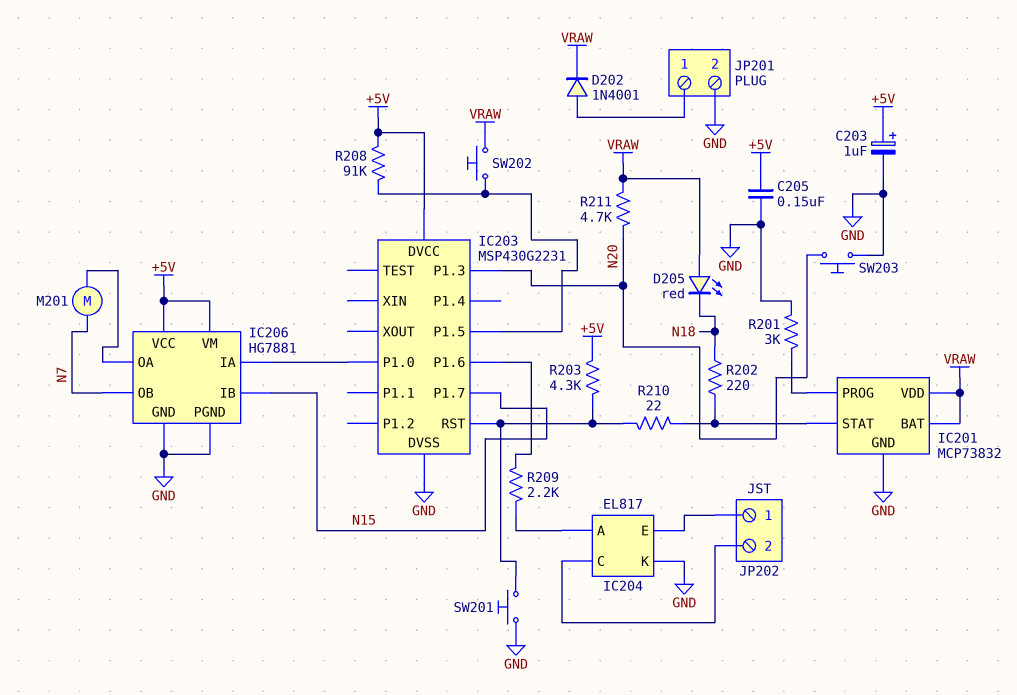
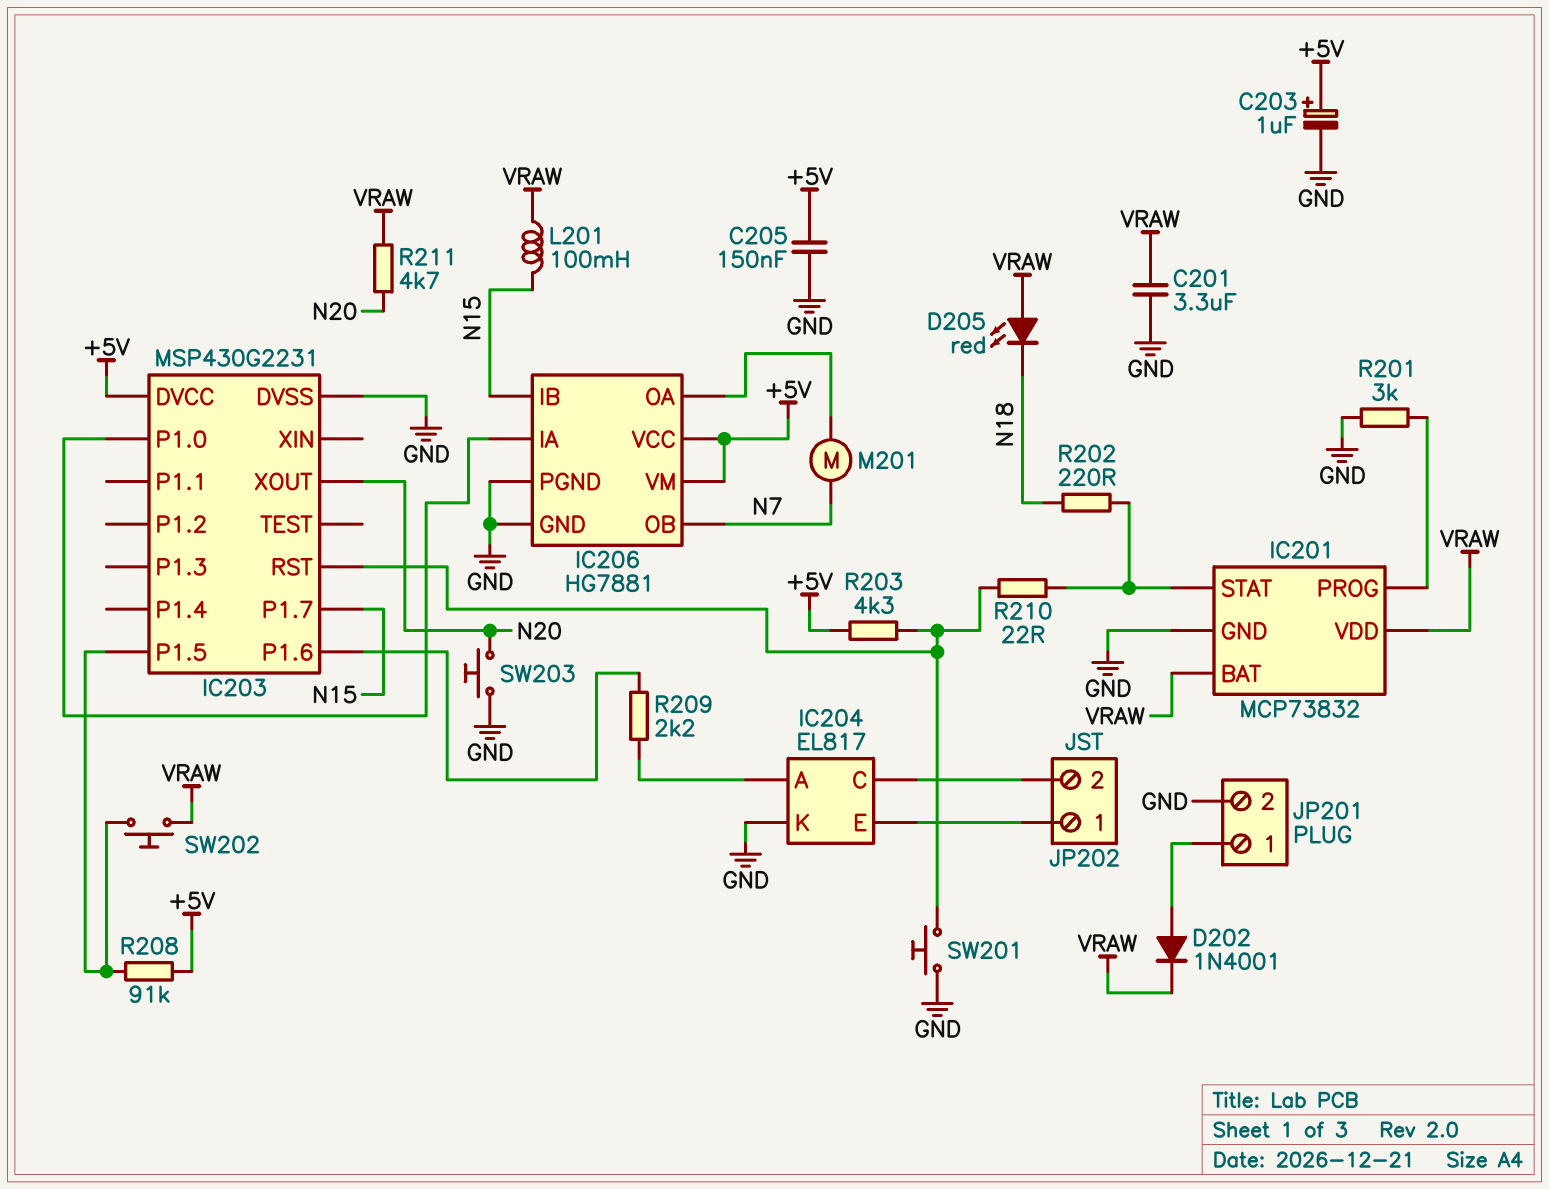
C201: none -> 3.3uF (GND, VRAW)
IC203 pin P1.3: N20 -> none
IC203 pin XOUT: none -> N20
L201: none -> 100mH (N15, VRAW)

